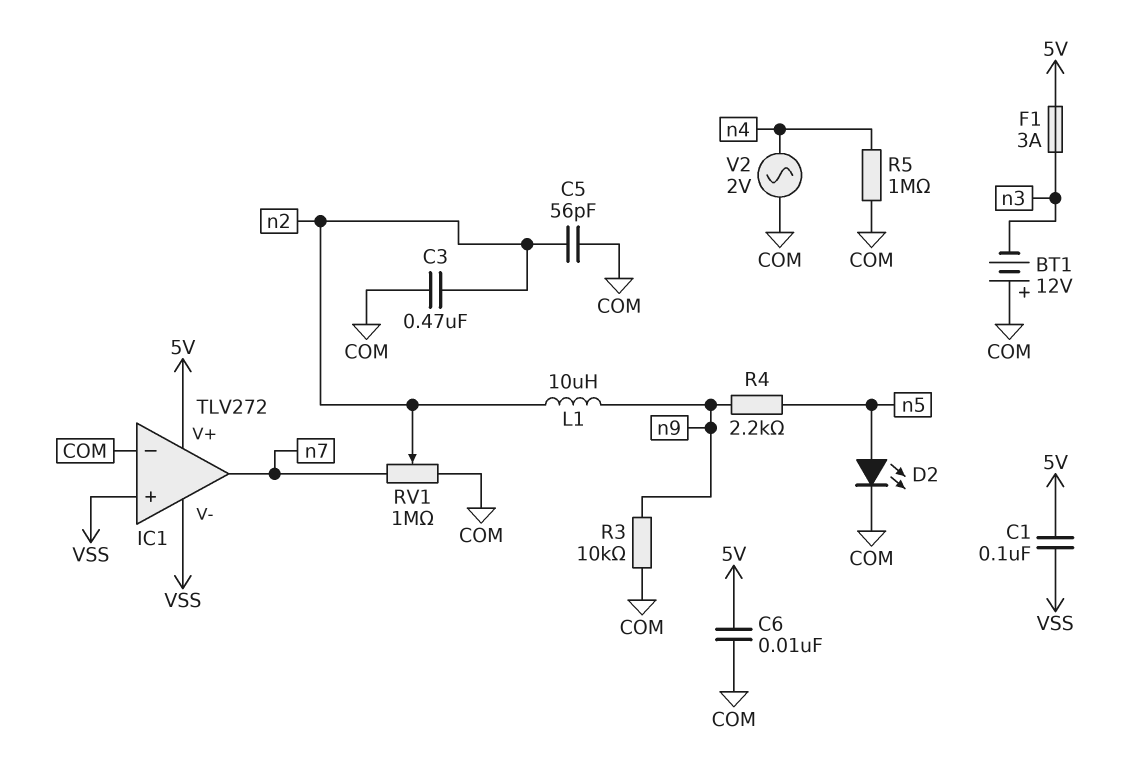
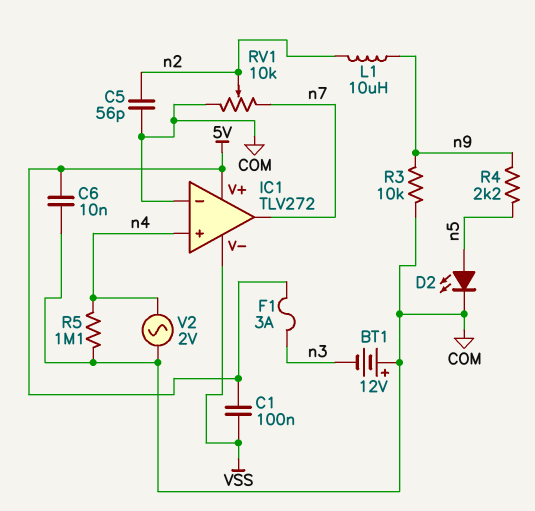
C3: 470nF (COM, n2) -> none
IC1 pin in+: VSS -> n4
R5: 1M (COM, n4) -> 1.1M (COM, n4)
RV1: 1M (COM, n7, wiper n2) -> 10k (COM, n7, wiper n2)

